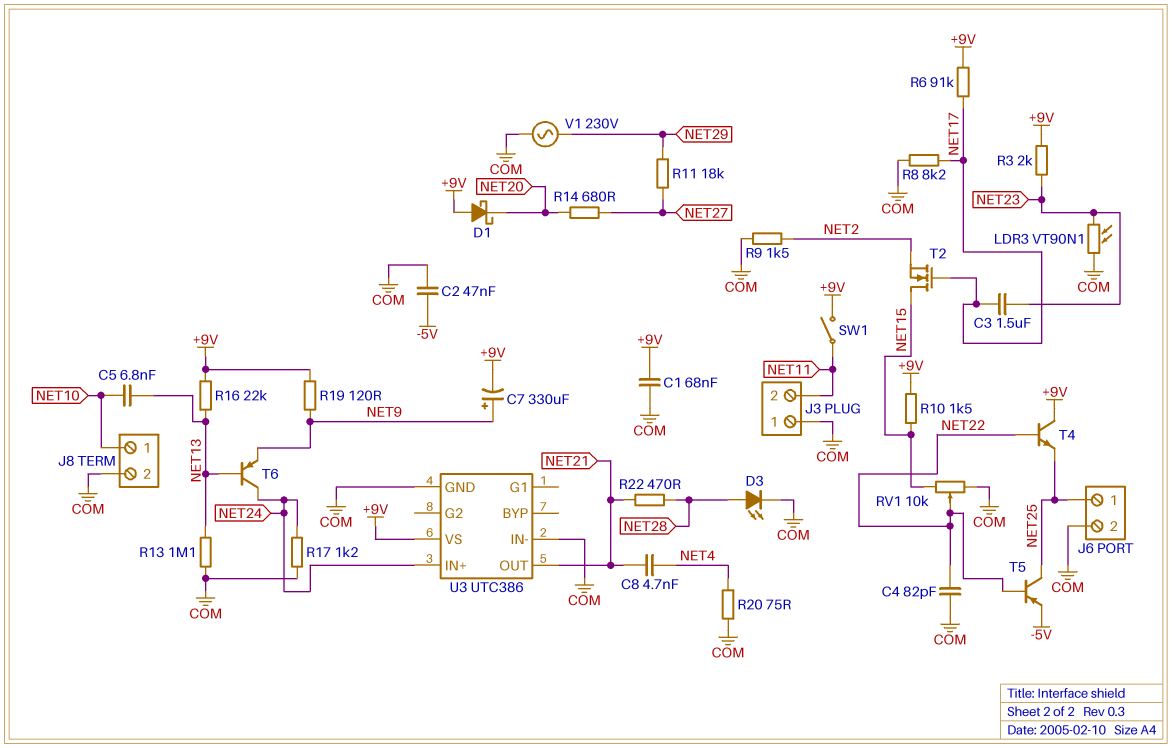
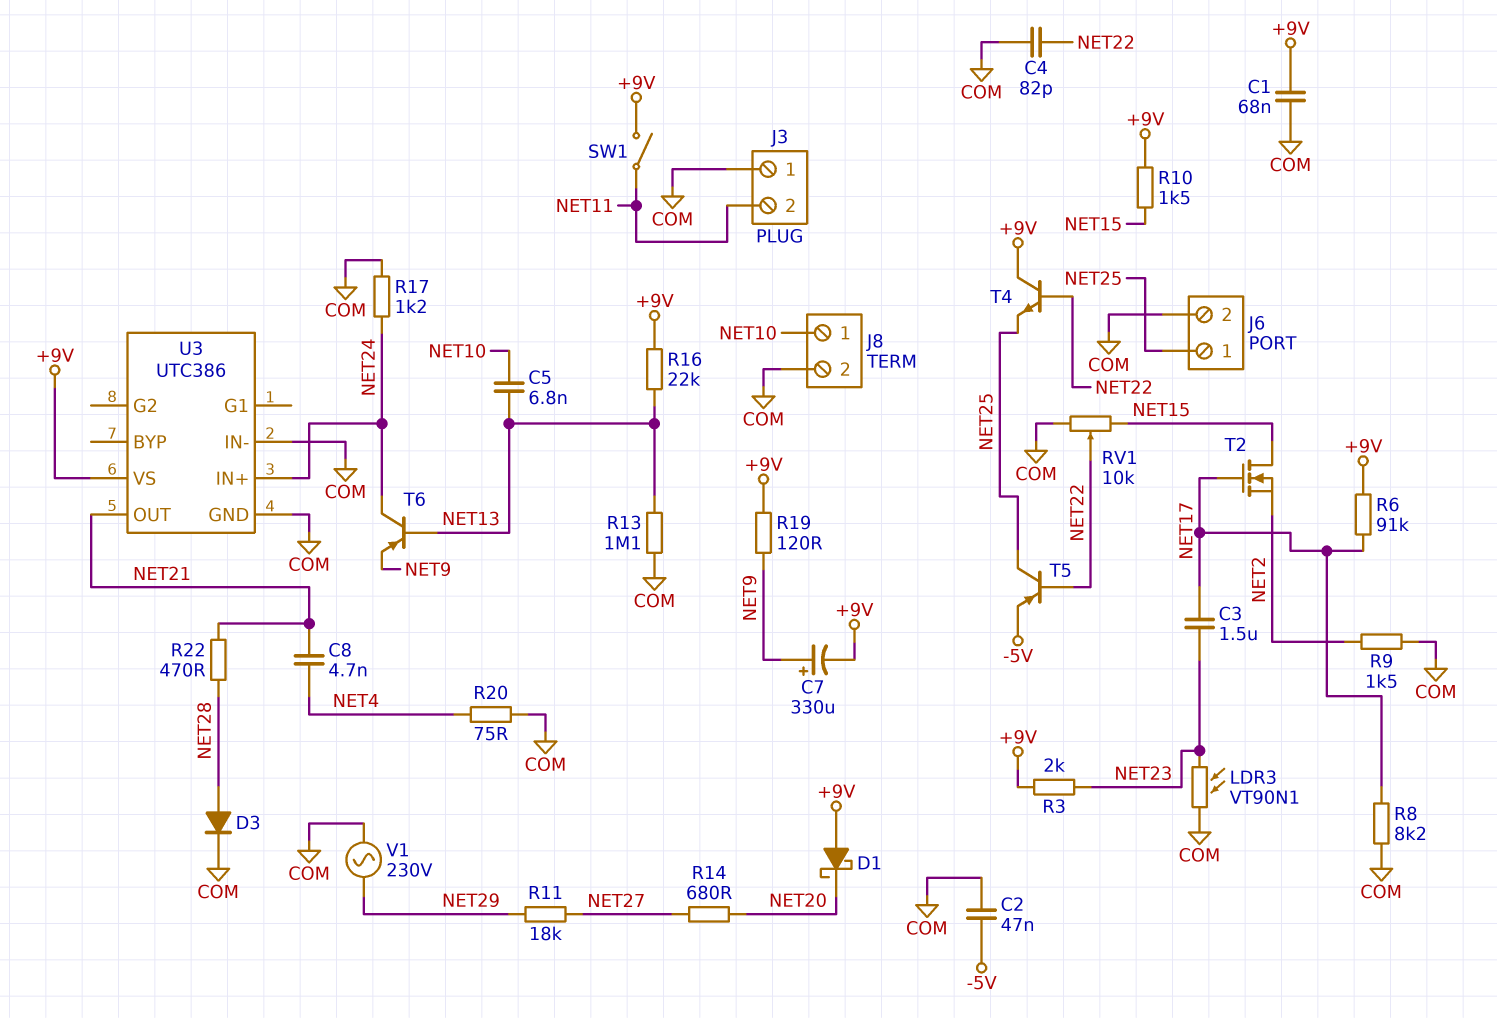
D3: LED (A NET28, K COM) -> diode (A NET28, K COM)

